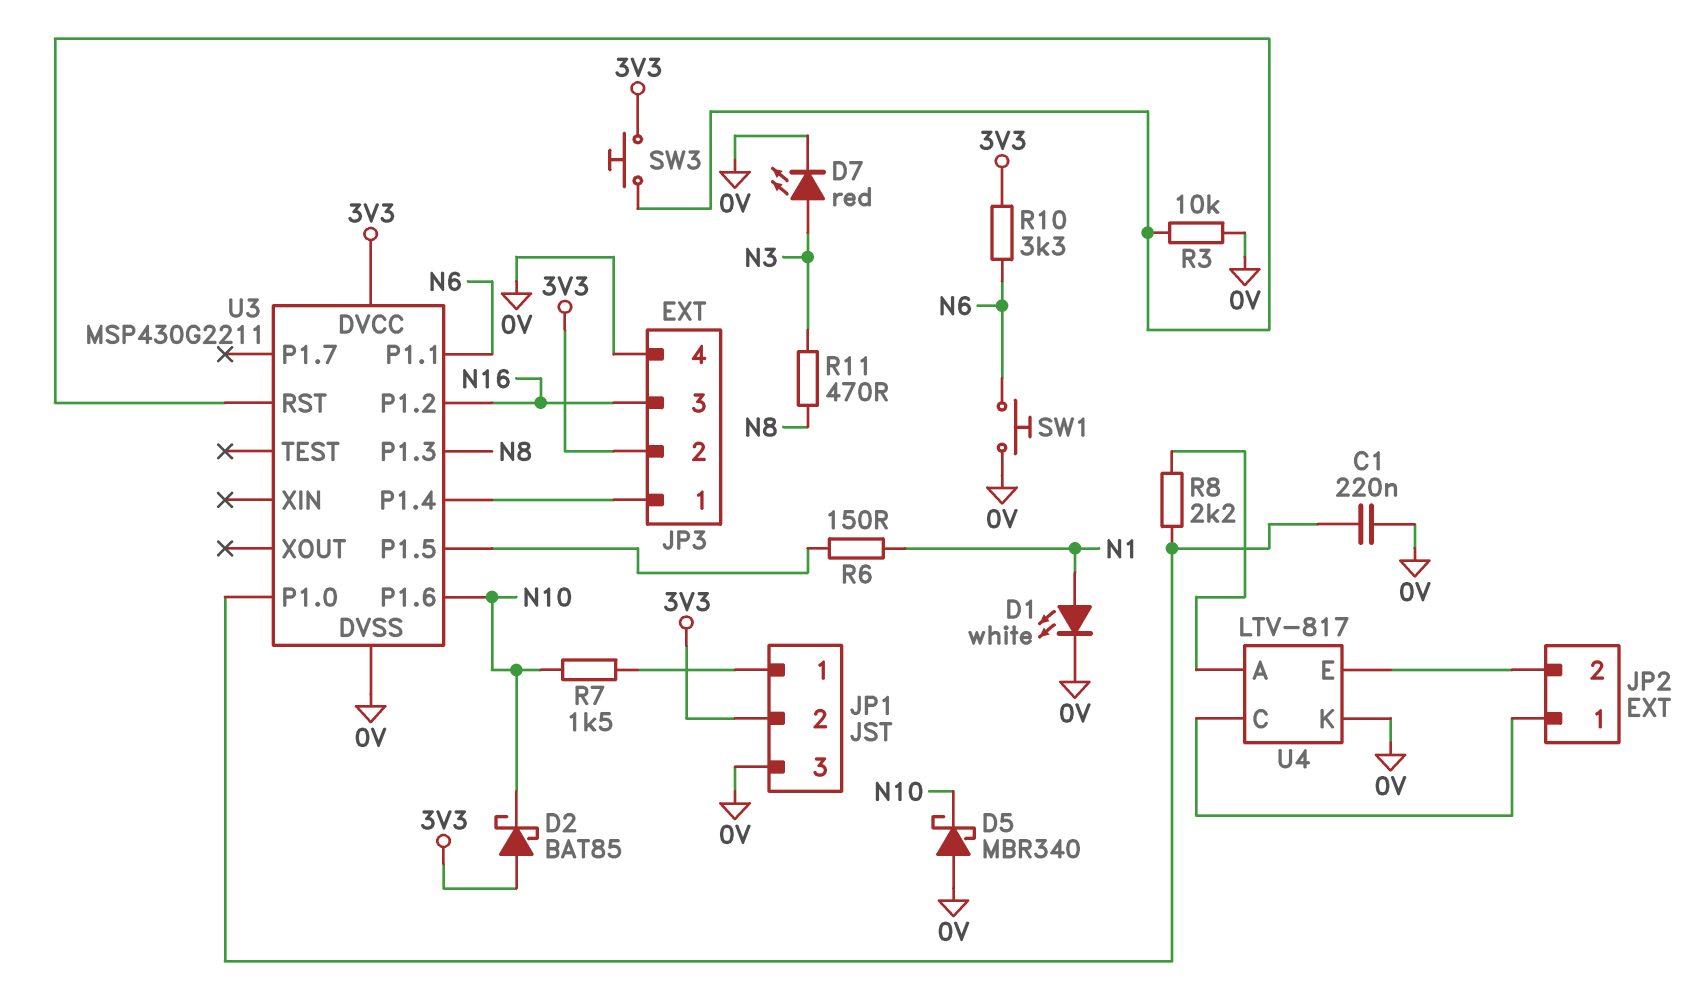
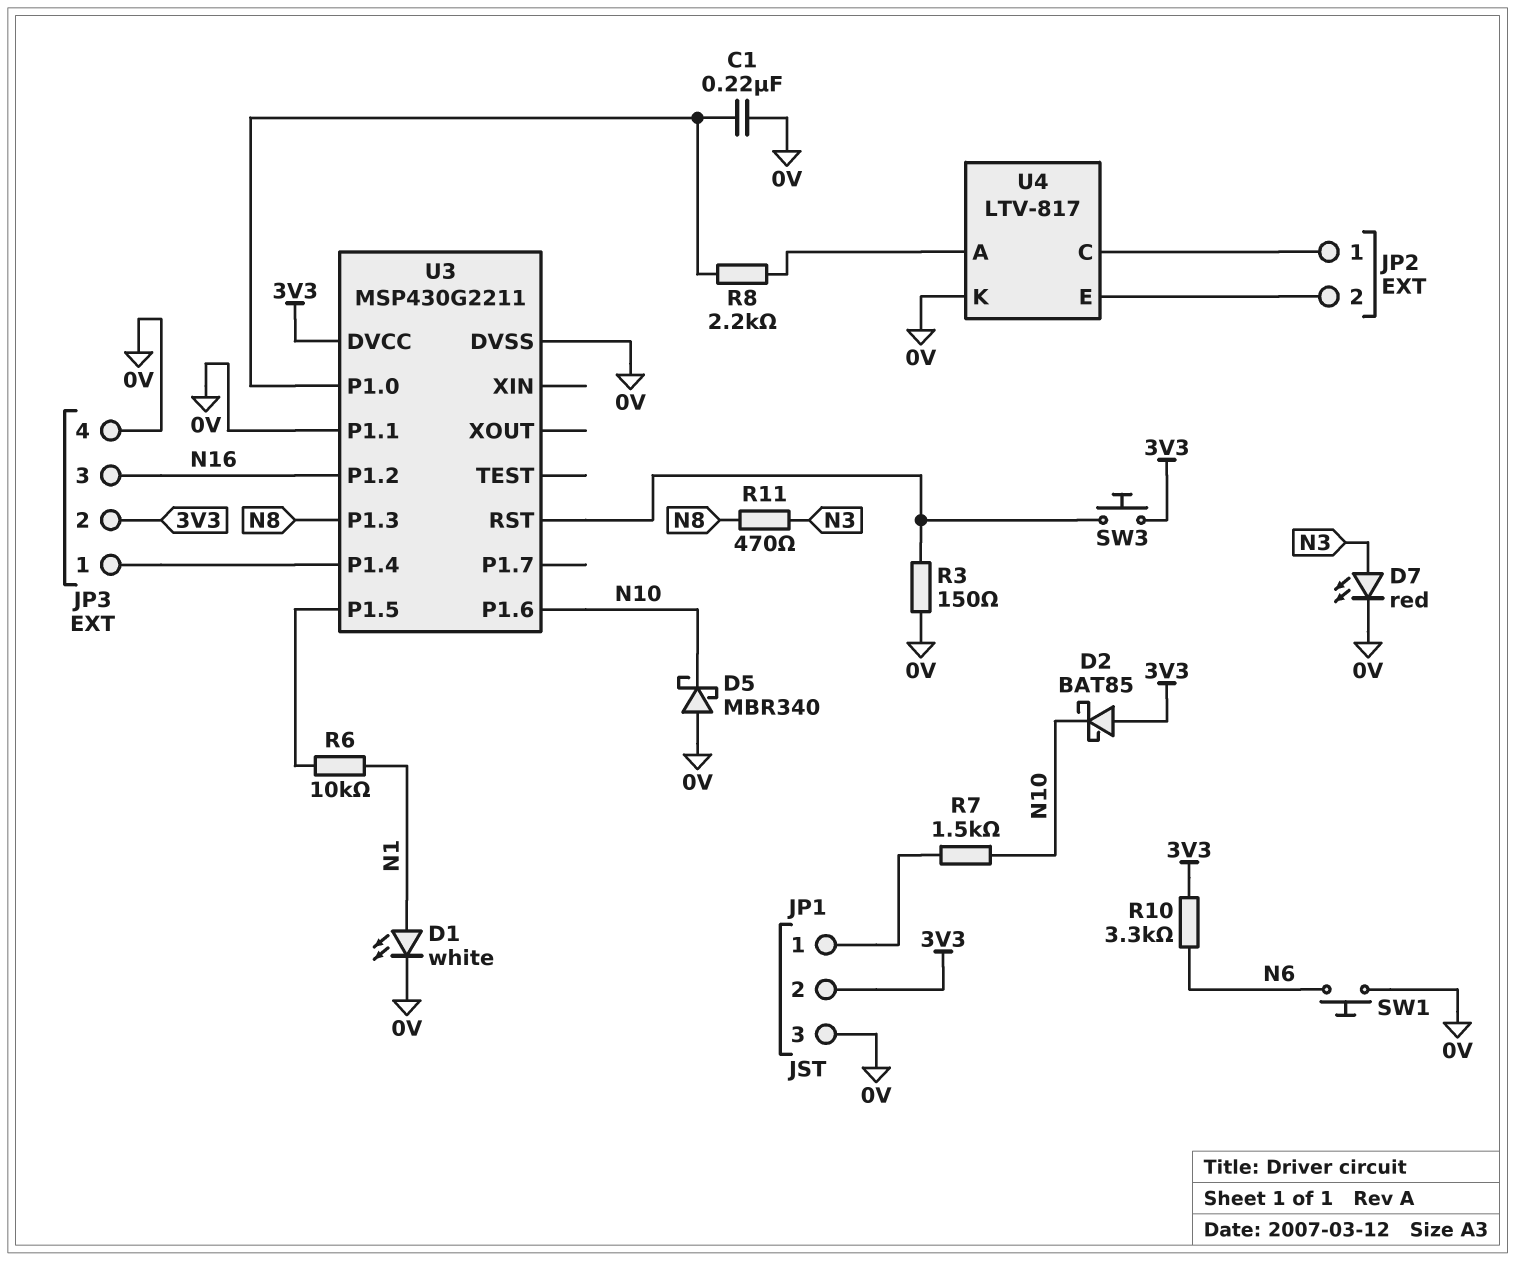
R3: 10k (0V, U3/RST) -> 150 (0V, U3/RST)
R6: 150 (N1, U3/P1.5) -> 10k (N1, U3/P1.5)
U3 pin P1.1: N6 -> 0V

